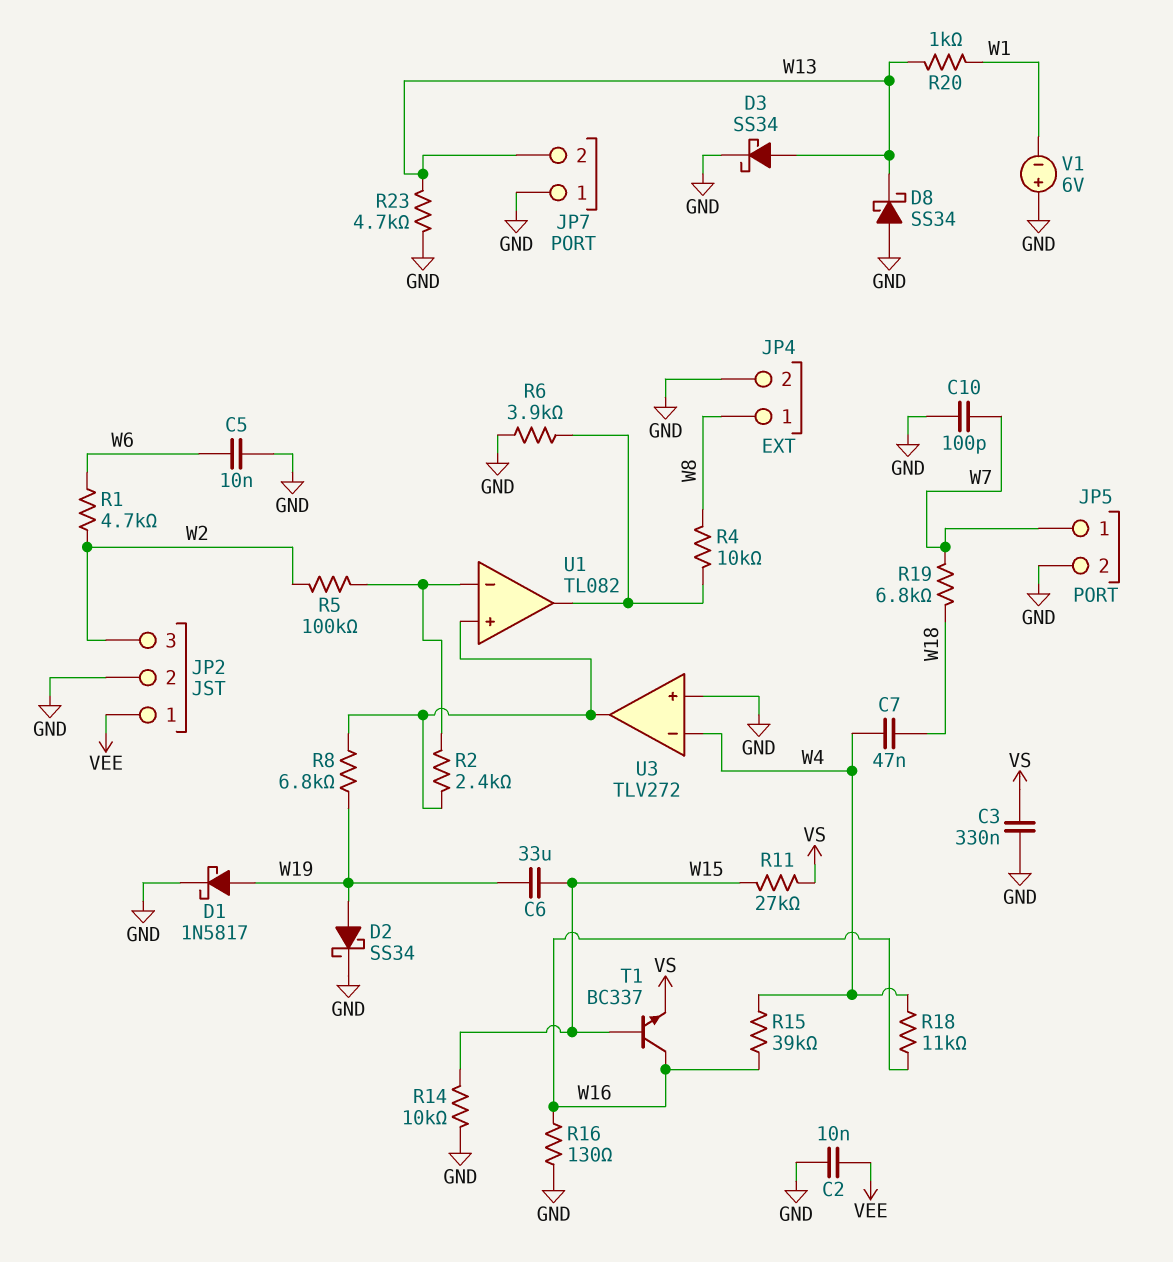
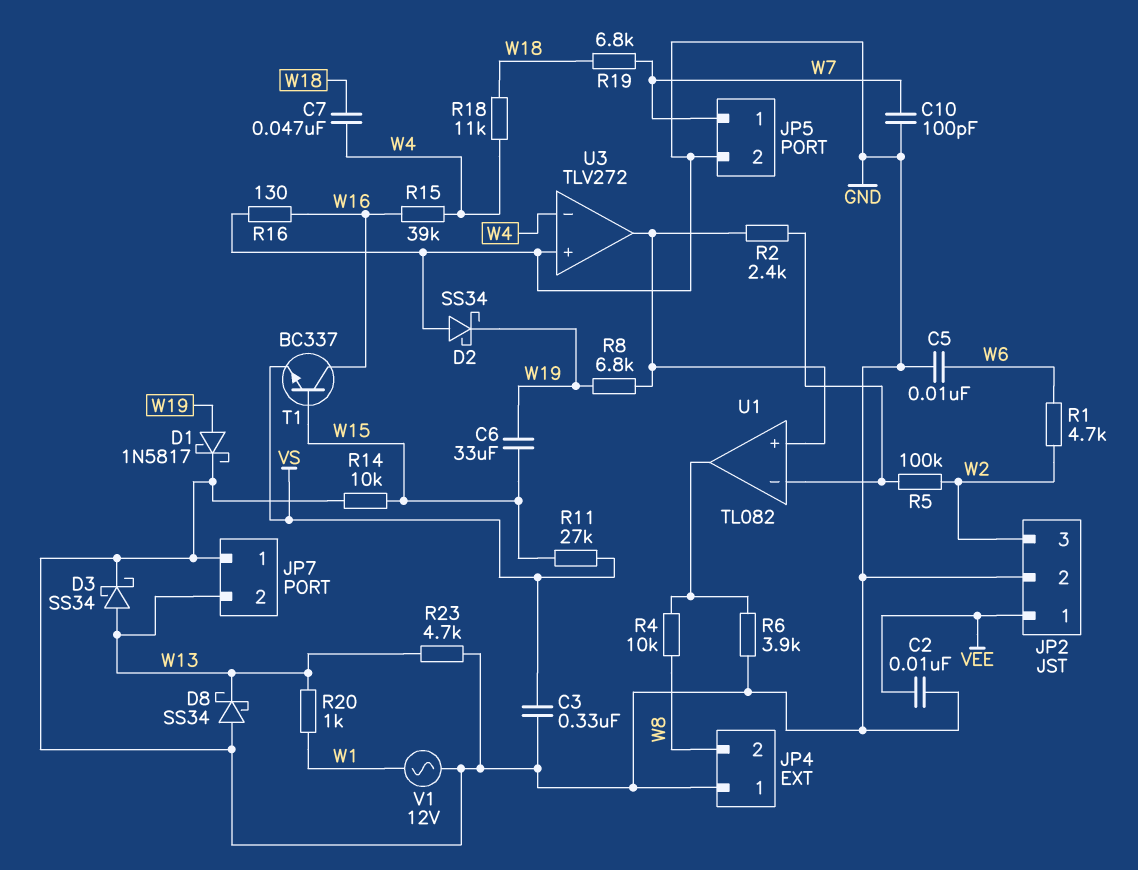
D2: schottky SS34 (A W19, K GND) -> schottky SS34 (A GND, K W19)
JP4 pin 1: W8 -> GND
JP4 pin 2: GND -> W8
R18: 11k (W4, W16) -> 11k (W4, W18)
V1: 6V (plus GND, minus W1) -> AC 12V (GND, W1)

